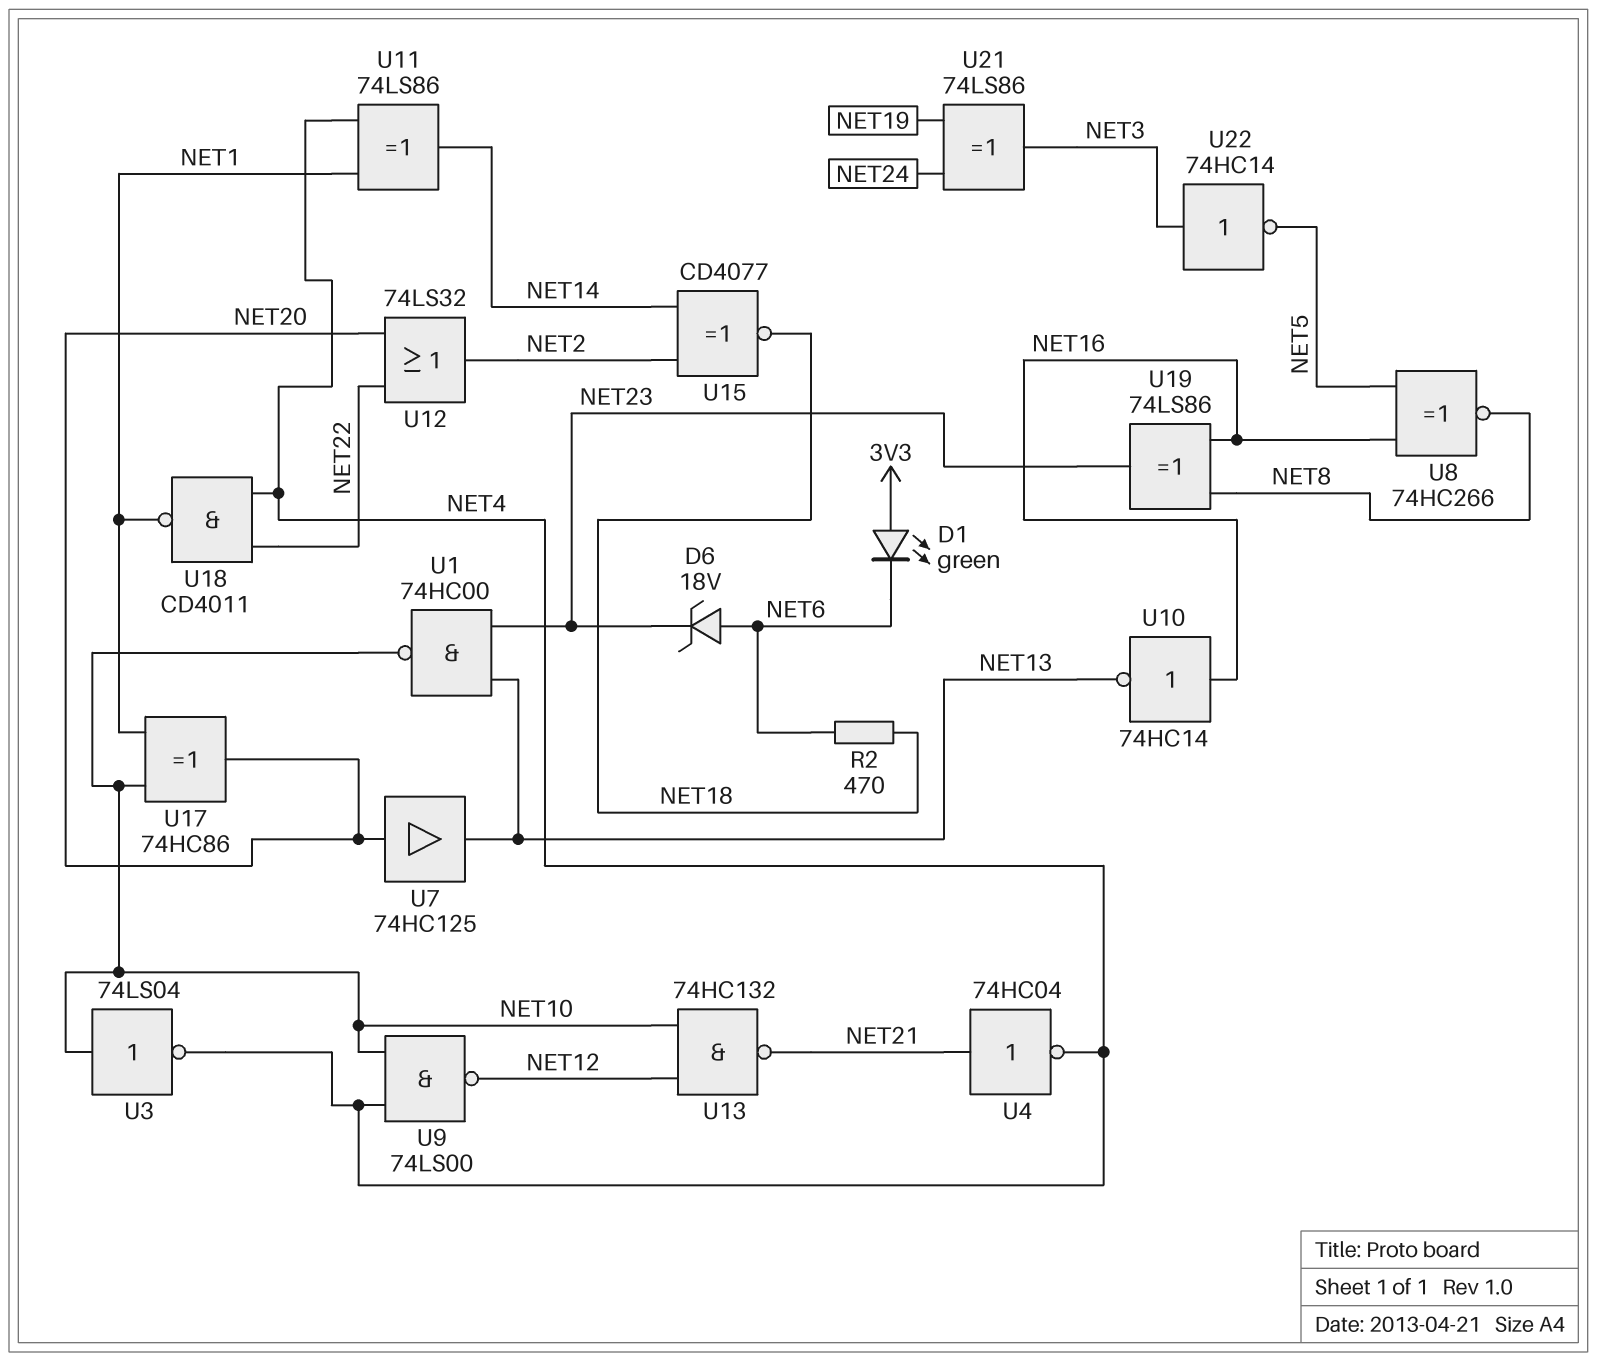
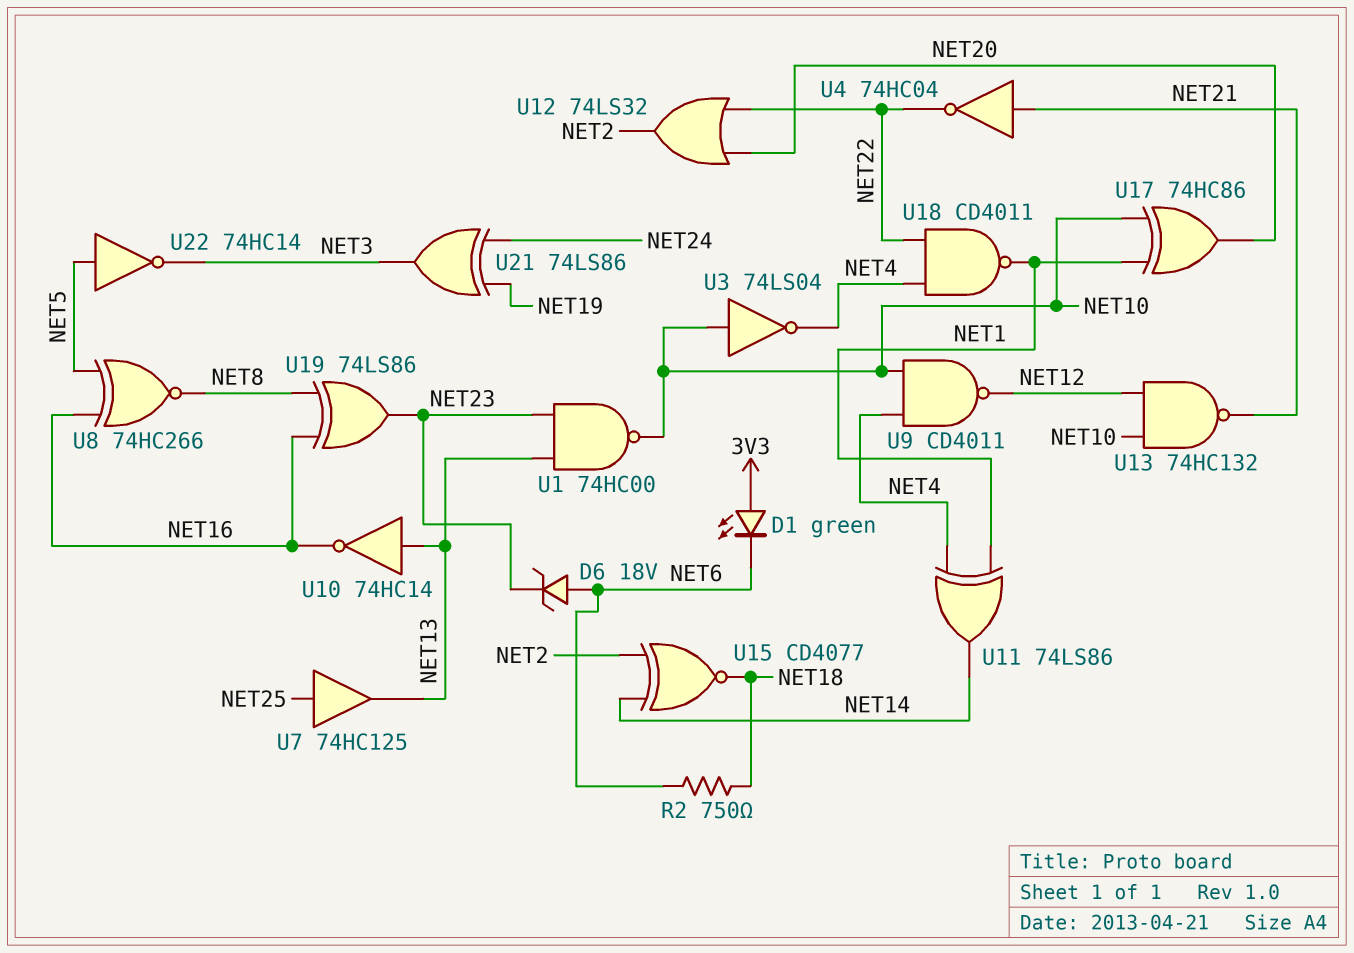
R2: 470 (NET6, NET18) -> 750 (NET6, NET18)
U4: NOT 74HC04 (in NET21, out NET4) -> NOT 74HC04 (in NET21, out NET22)
U7: buffer 74HC125 (in NET20, out NET13) -> buffer 74HC125 (in NET25, out NET13)
U9: NAND 74LS00 (in NET4, in NET10, out NET12) -> NAND CD4011 (in NET4, in NET10, out NET12)
U10: NOT 74HC14 (in NET16, out NET13) -> NOT 74HC14 (in NET13, out NET16)
U22: NOT 74HC14 (in NET3, out NET5) -> NOT 74HC14 (in NET5, out NET3)

